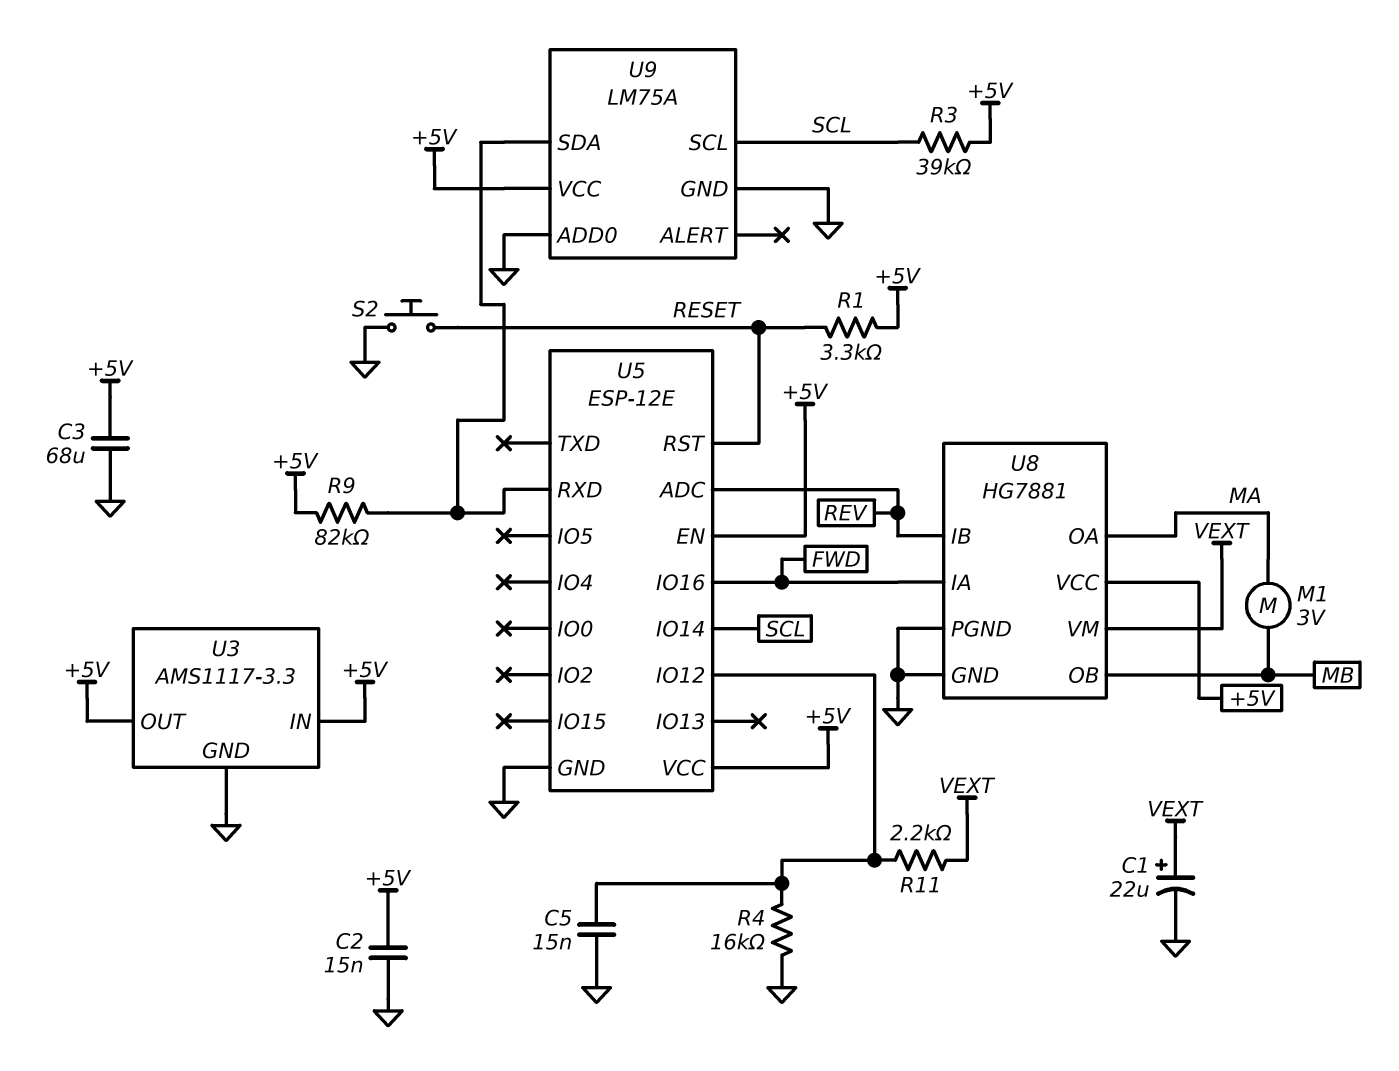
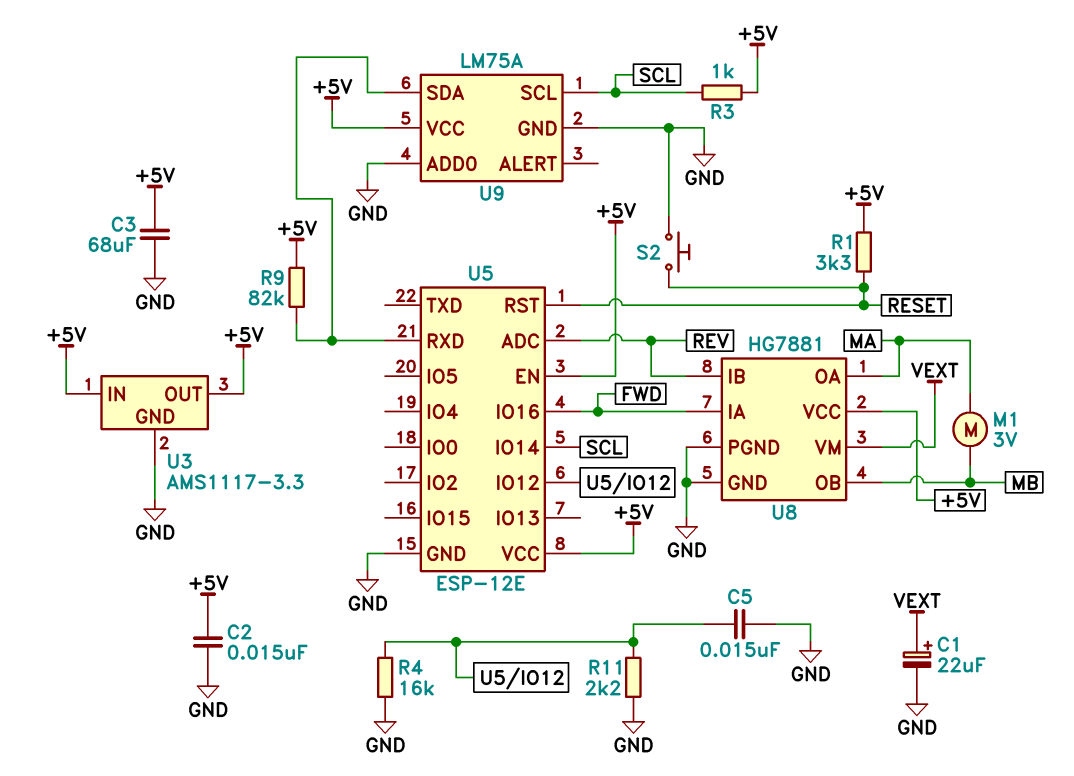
R3: 39k (+5V, SCL) -> 1k (+5V, SCL)
R11: 2.2k (U5/IO12, VEXT) -> 2.2k (GND, U5/IO12)

